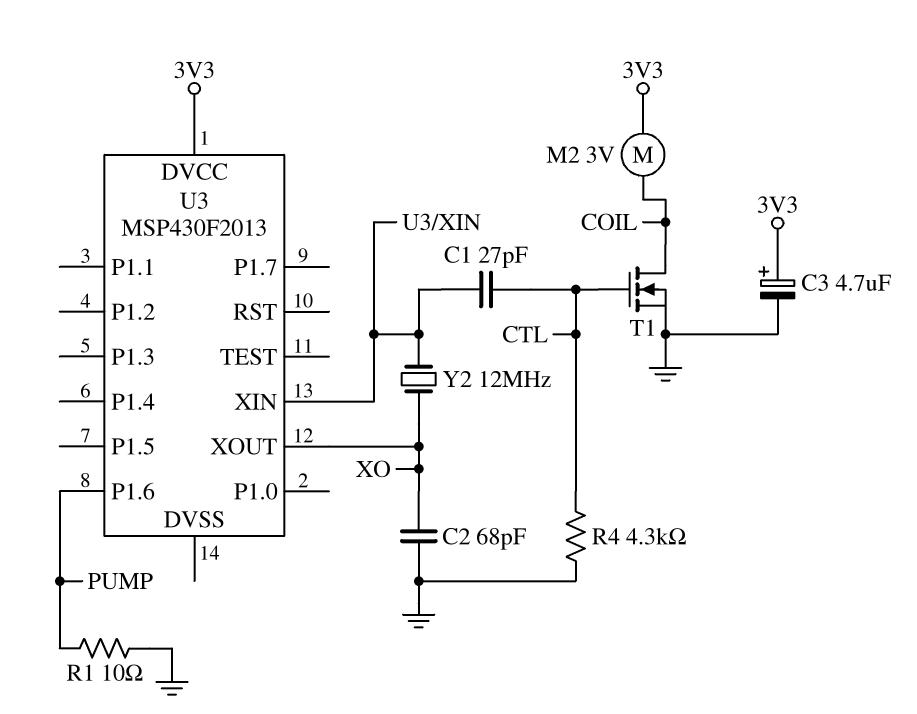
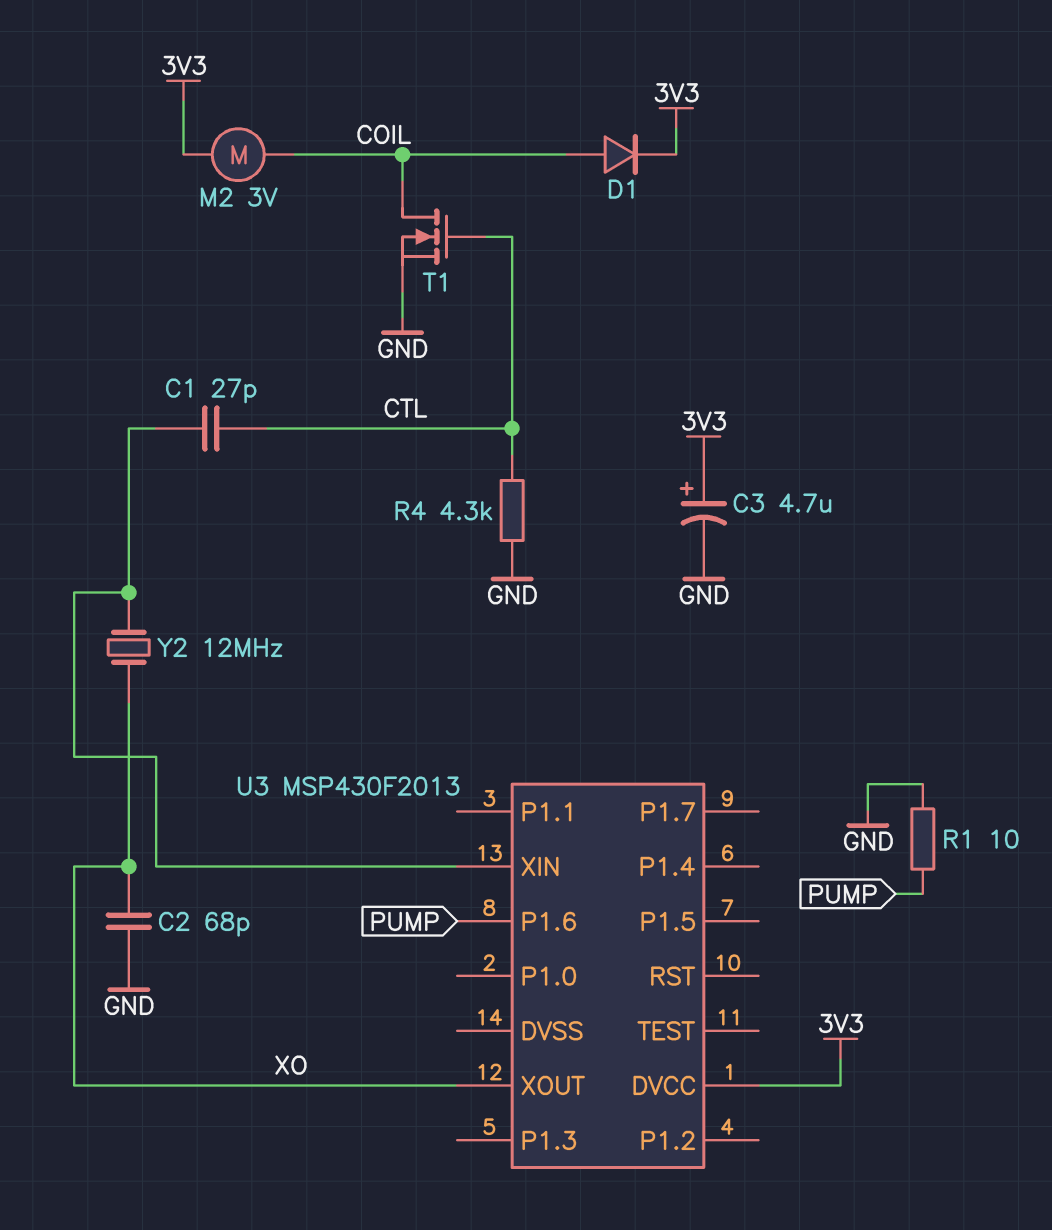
D1: none -> diode (A COIL, K 3V3)

